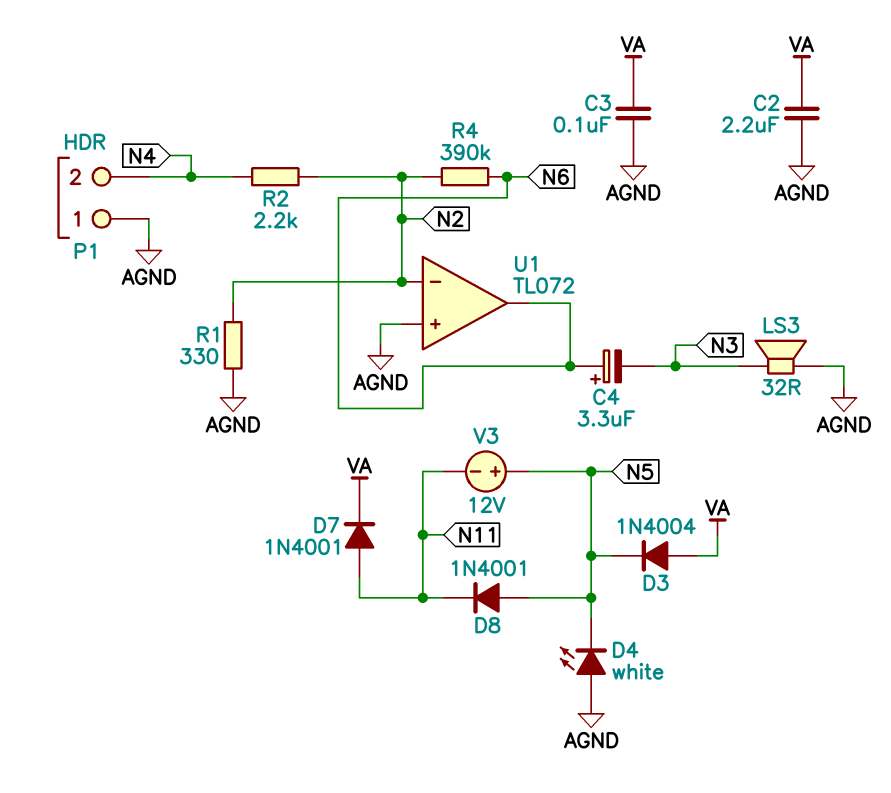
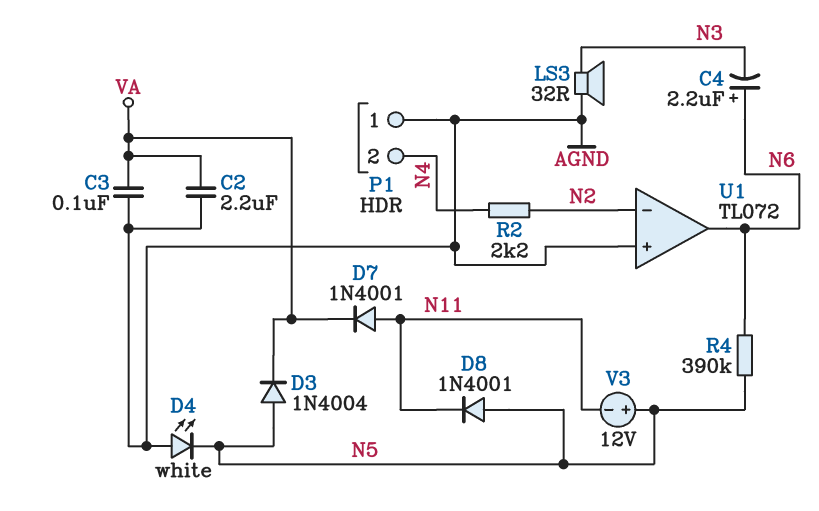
C4: 3.3uF (plus N6, minus N3) -> 2.2uF (plus N6, minus N3)
D3: diode 1N4004 (A VA, K N5) -> diode 1N4004 (A N5, K VA)
R1: 330 (AGND, N2) -> none
R4: 390k (N2, N6) -> 390k (N5, N6)

